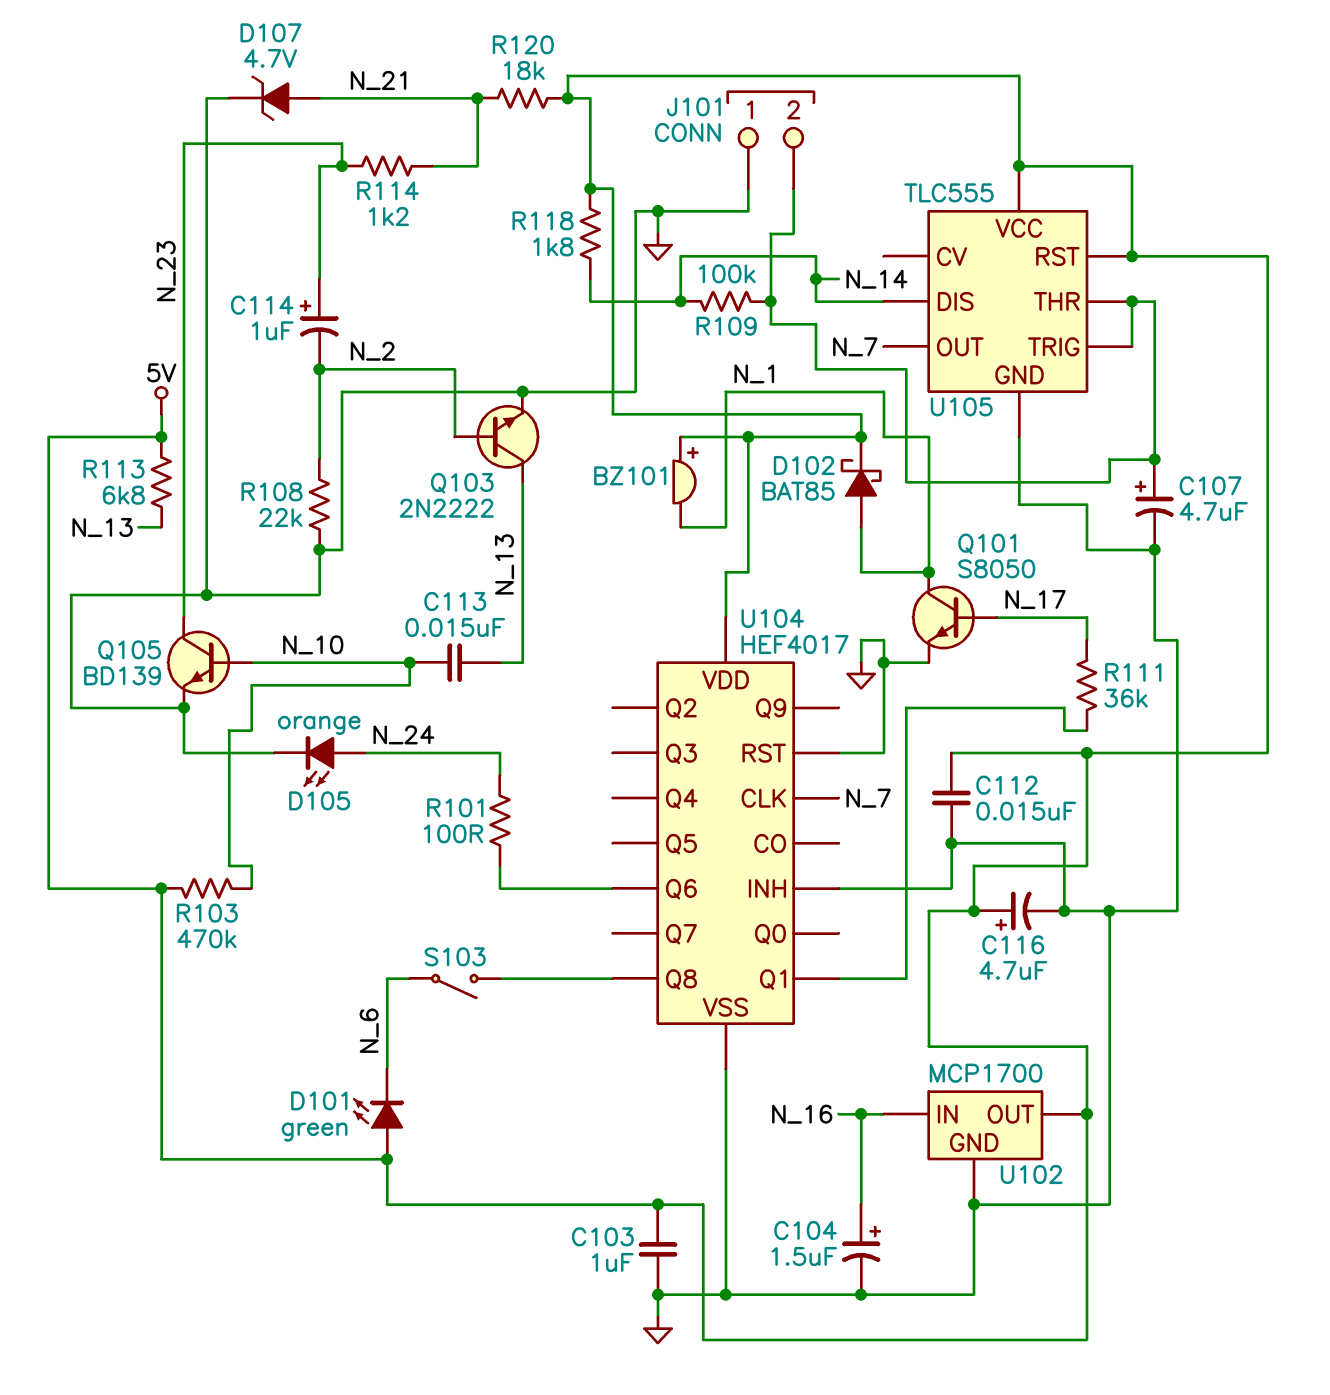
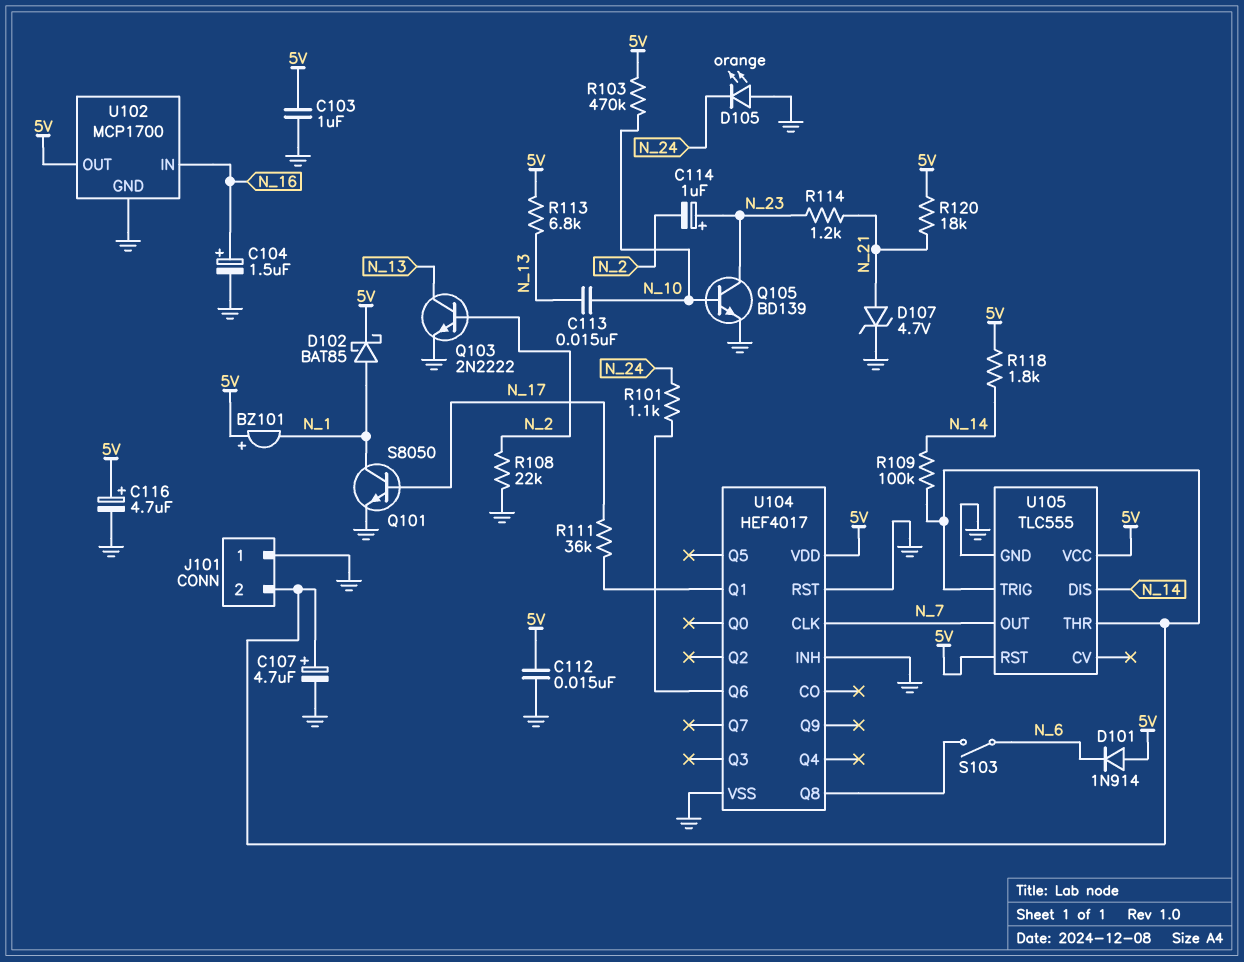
D101: LED green (A 5V, K N_6) -> diode 1N914 (A 5V, K N_6)
D105: LED orange (A N_24, K GND) -> LED orange (A GND, K N_24)
R101: 100 (N_24, U104/Q6) -> 1.1k (N_24, U104/Q6)

